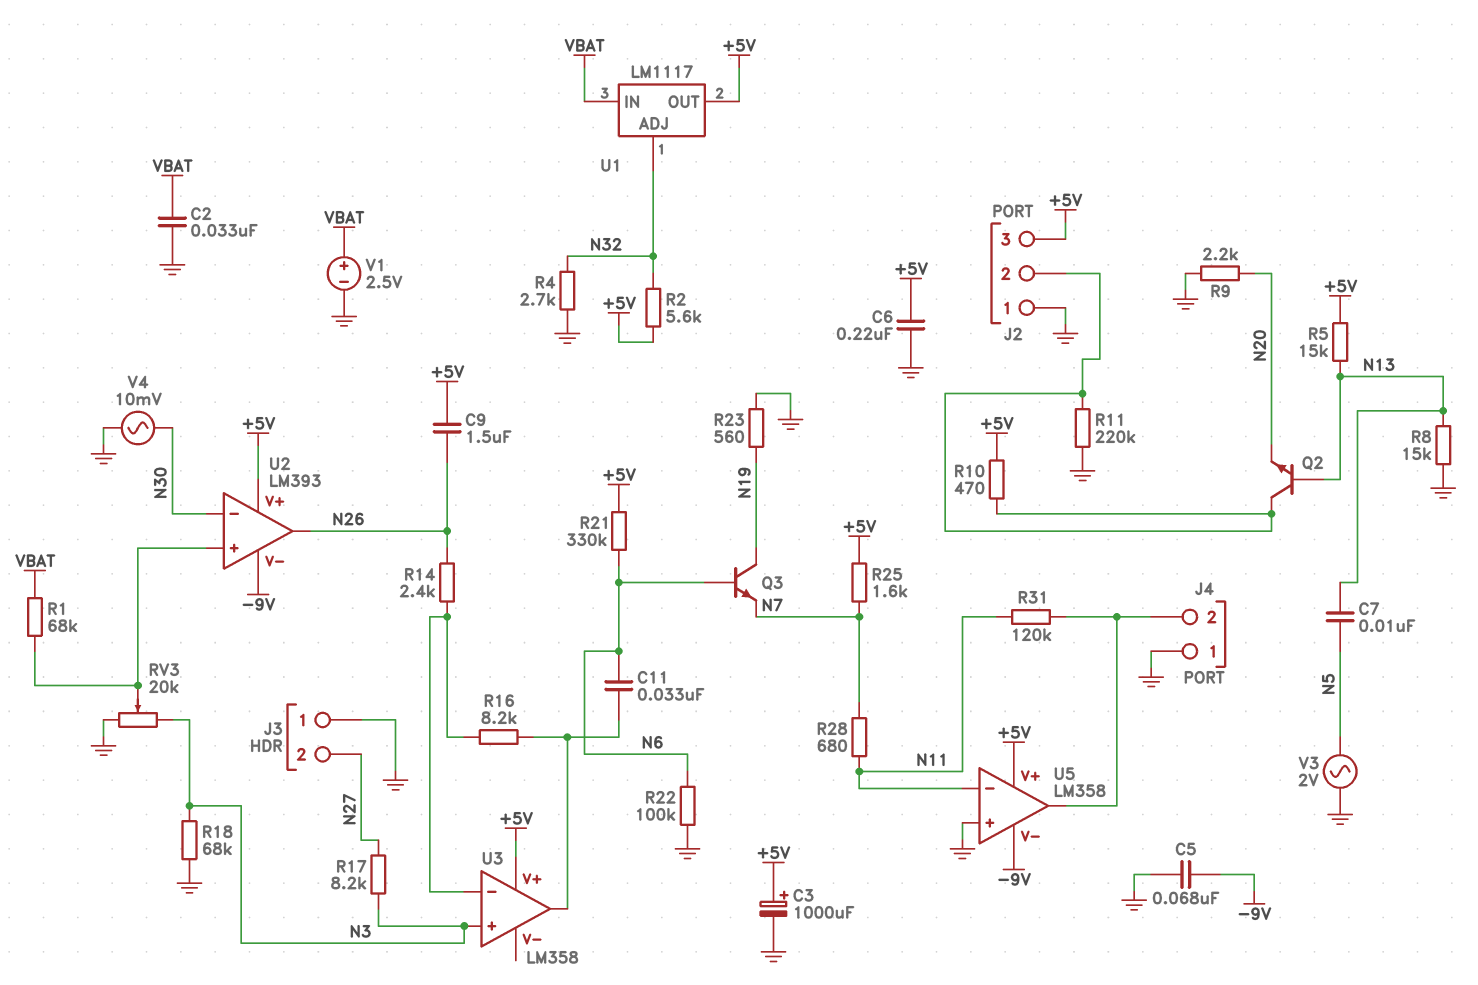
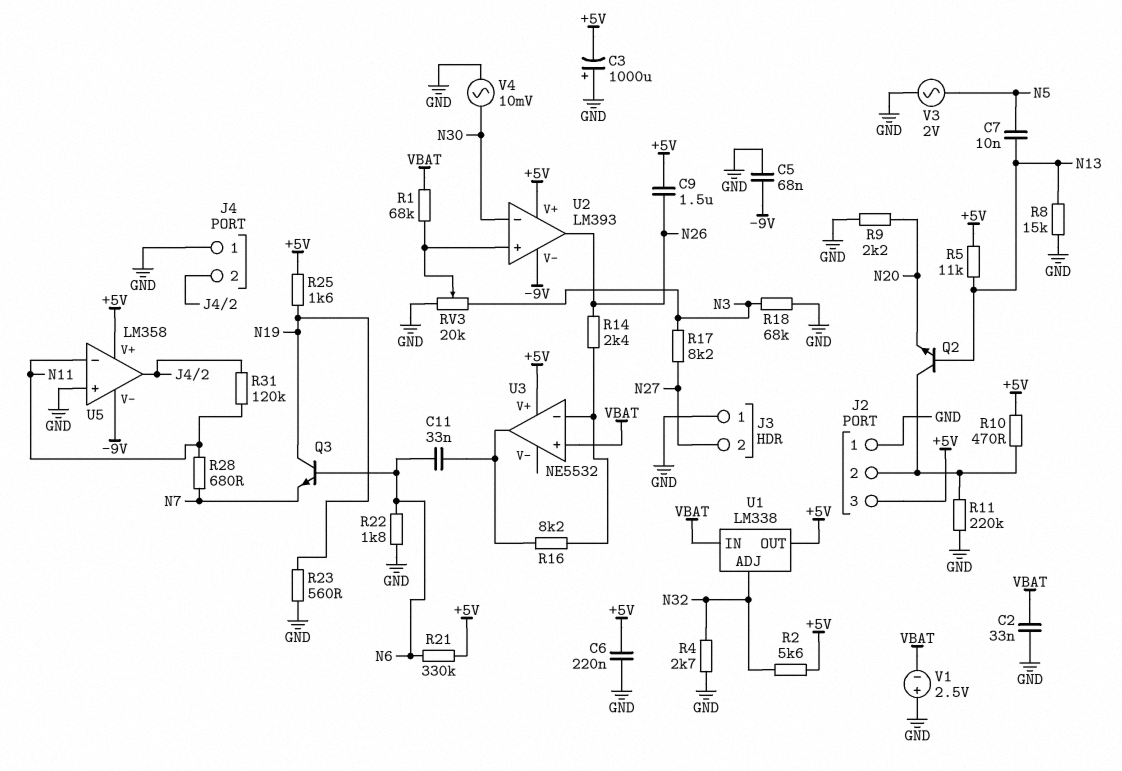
C3: 1000uF (plus +5V, minus GND) -> 1000uF (plus GND, minus +5V)
R5: 15k (+5V, N13) -> 11k (+5V, N13)
R22: 100k (GND, N6) -> 1.8k (GND, N6)
R25: 1.6k (+5V, N7) -> 1.6k (+5V, N19)
U1: LM1117 -> LM338
U3: LM358 -> NE5532
U3 pin in+: N3 -> VBAT
V1: 2.5V (plus VBAT, minus GND) -> 2.5V (plus GND, minus VBAT)

